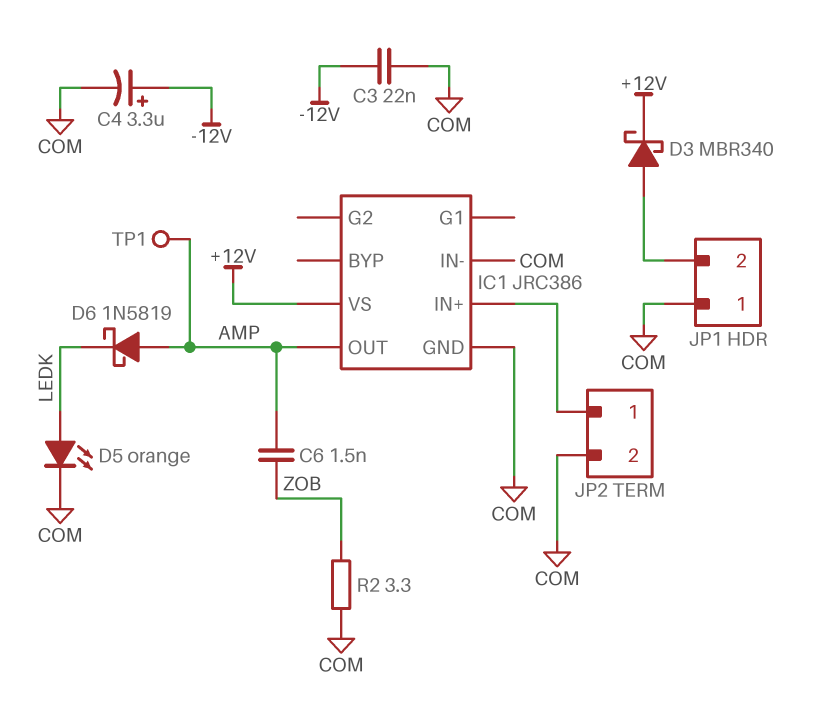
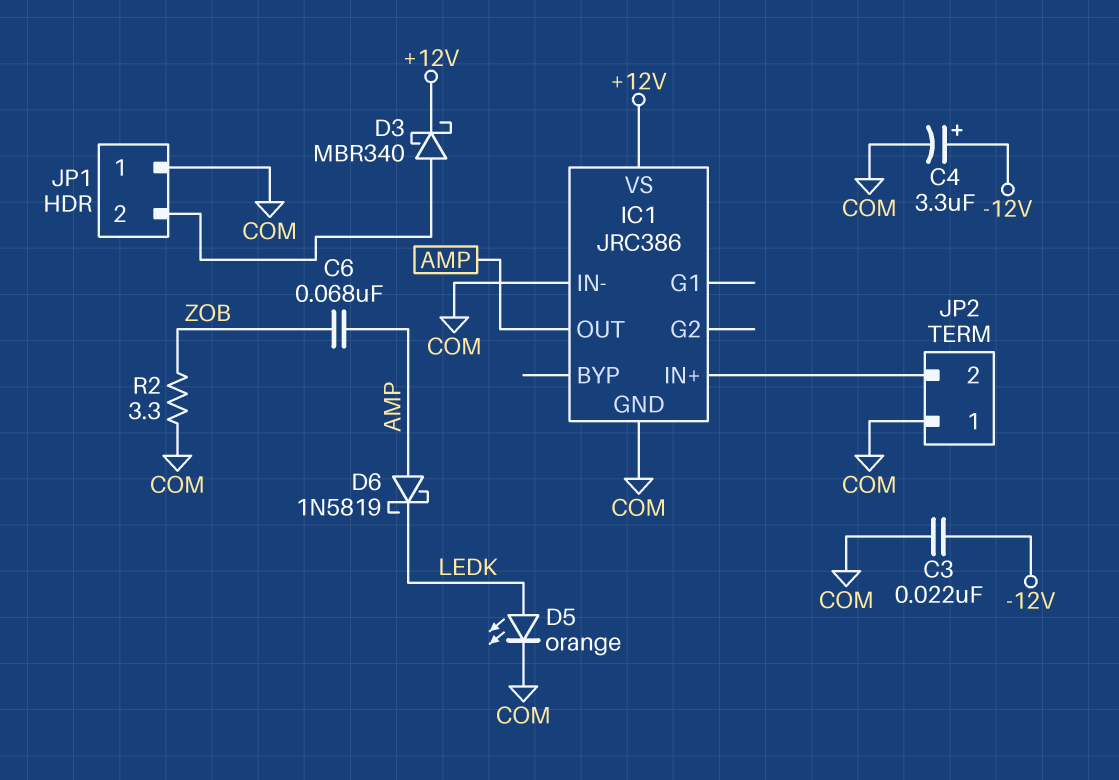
C6: 1.5nF (AMP, ZOB) -> 68nF (AMP, ZOB)
JP2 pin 1: IC1/IN+ -> COM
JP2 pin 2: COM -> IC1/IN+
TP1: test point (AMP) -> none

